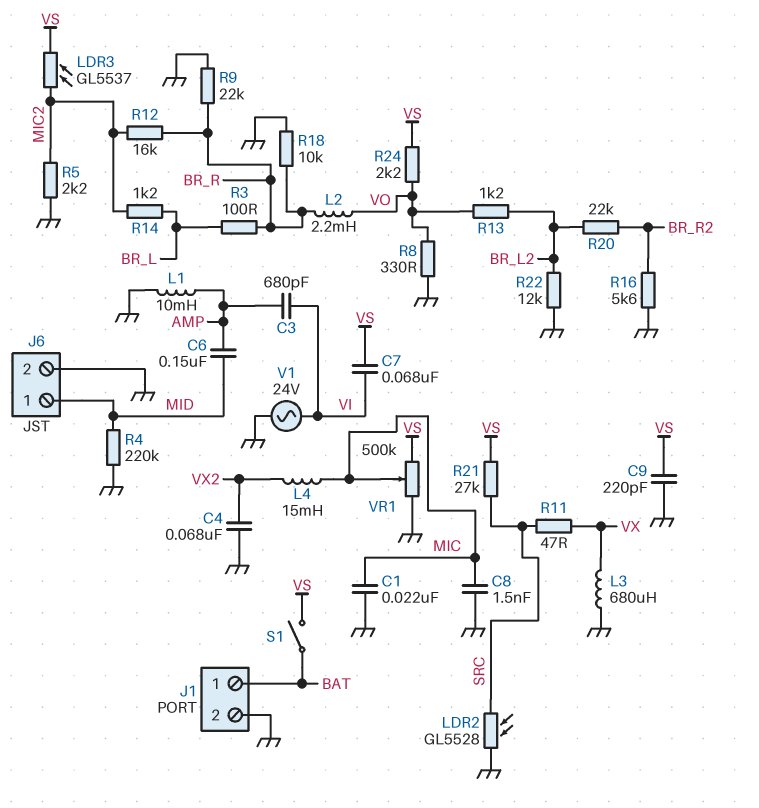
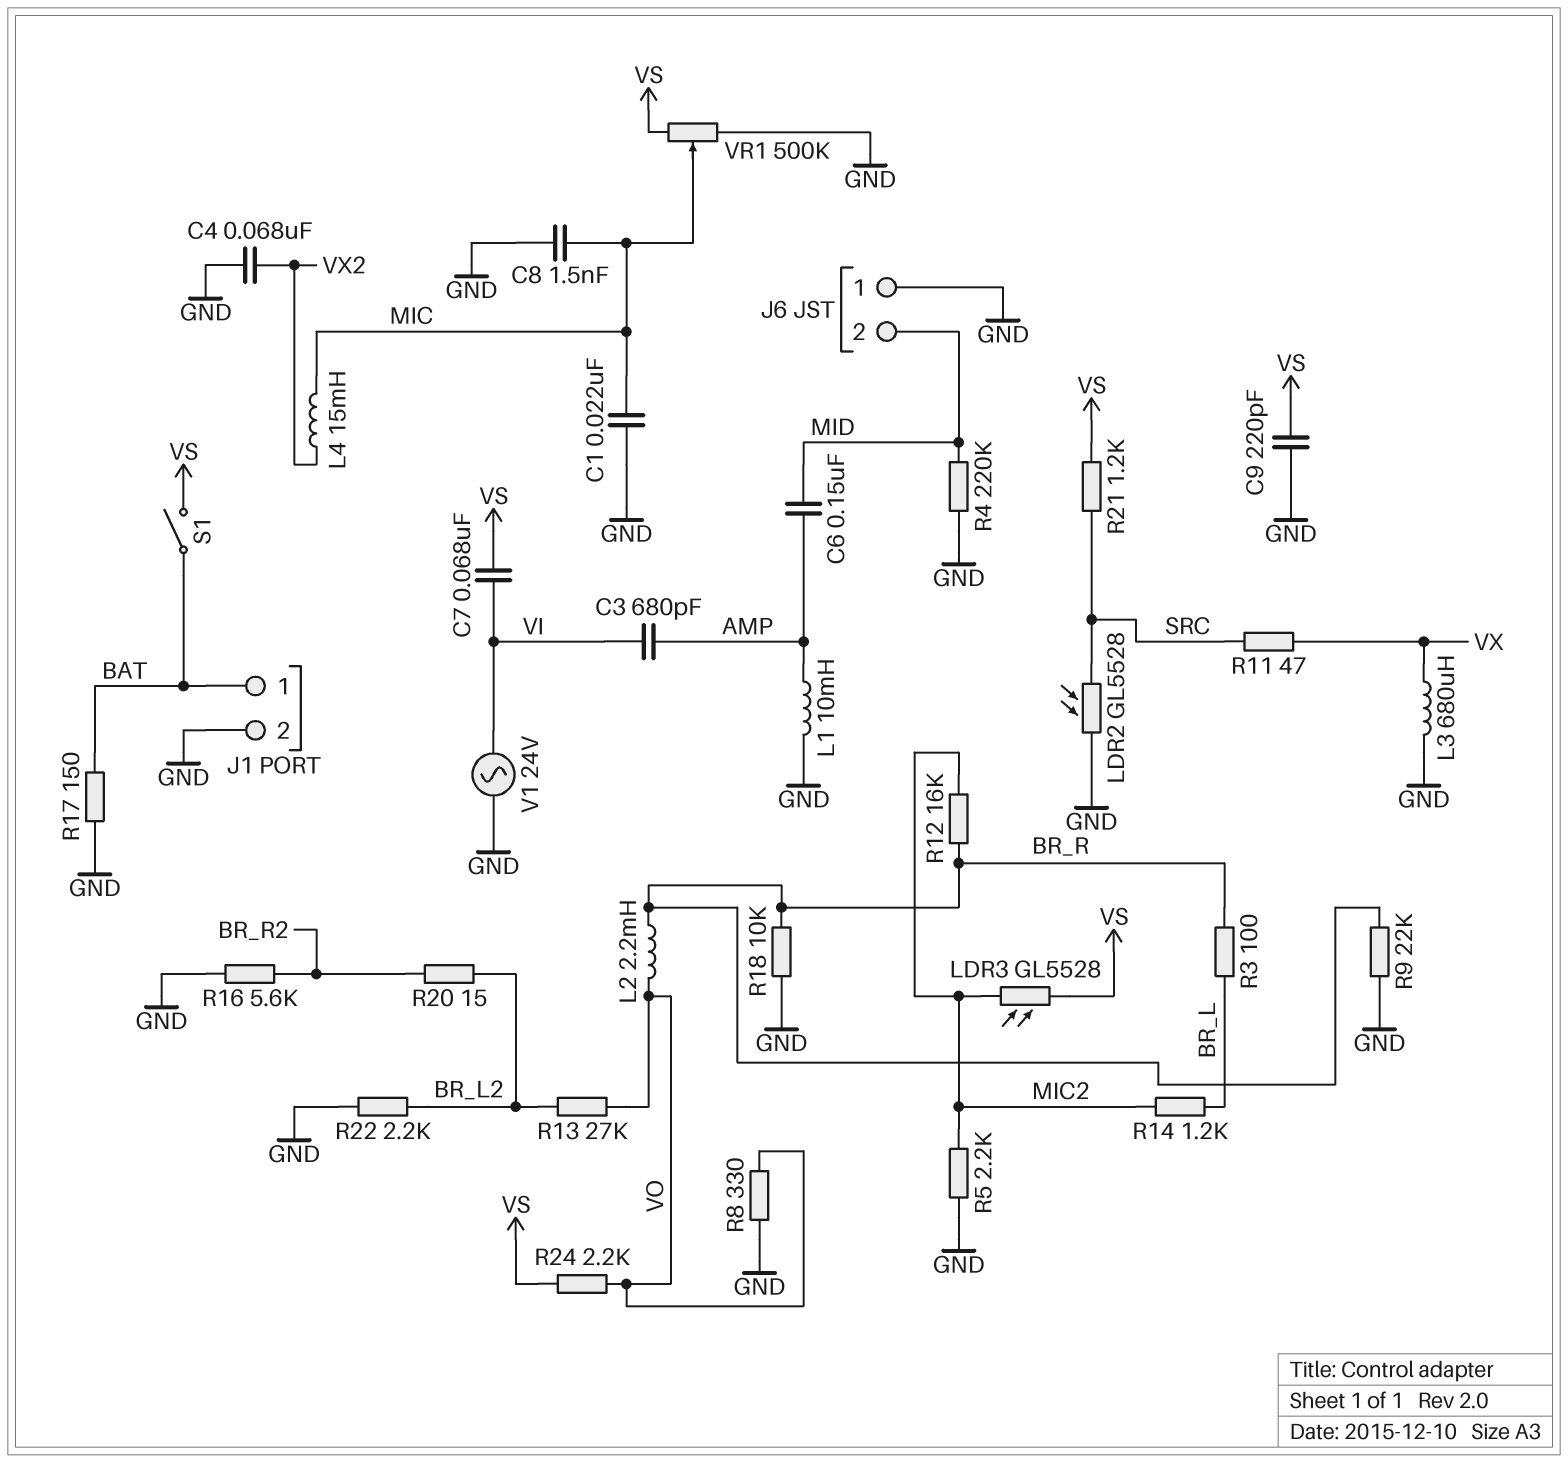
J6 pin 1: MID -> GND
J6 pin 2: GND -> MID
LDR3: GL5537 (MIC2, VS) -> GL5528 (MIC2, VS)
R13: 1.2k (BR_L2, VO) -> 27k (BR_L2, VO)
R17: none -> 150 (BAT, GND)
R20: 22k (BR_L2, BR_R2) -> 15 (BR_L2, BR_R2)
R21: 27k (SRC, VS) -> 1.2k (SRC, VS)
R22: 12k (BR_L2, GND) -> 2.2k (BR_L2, GND)

